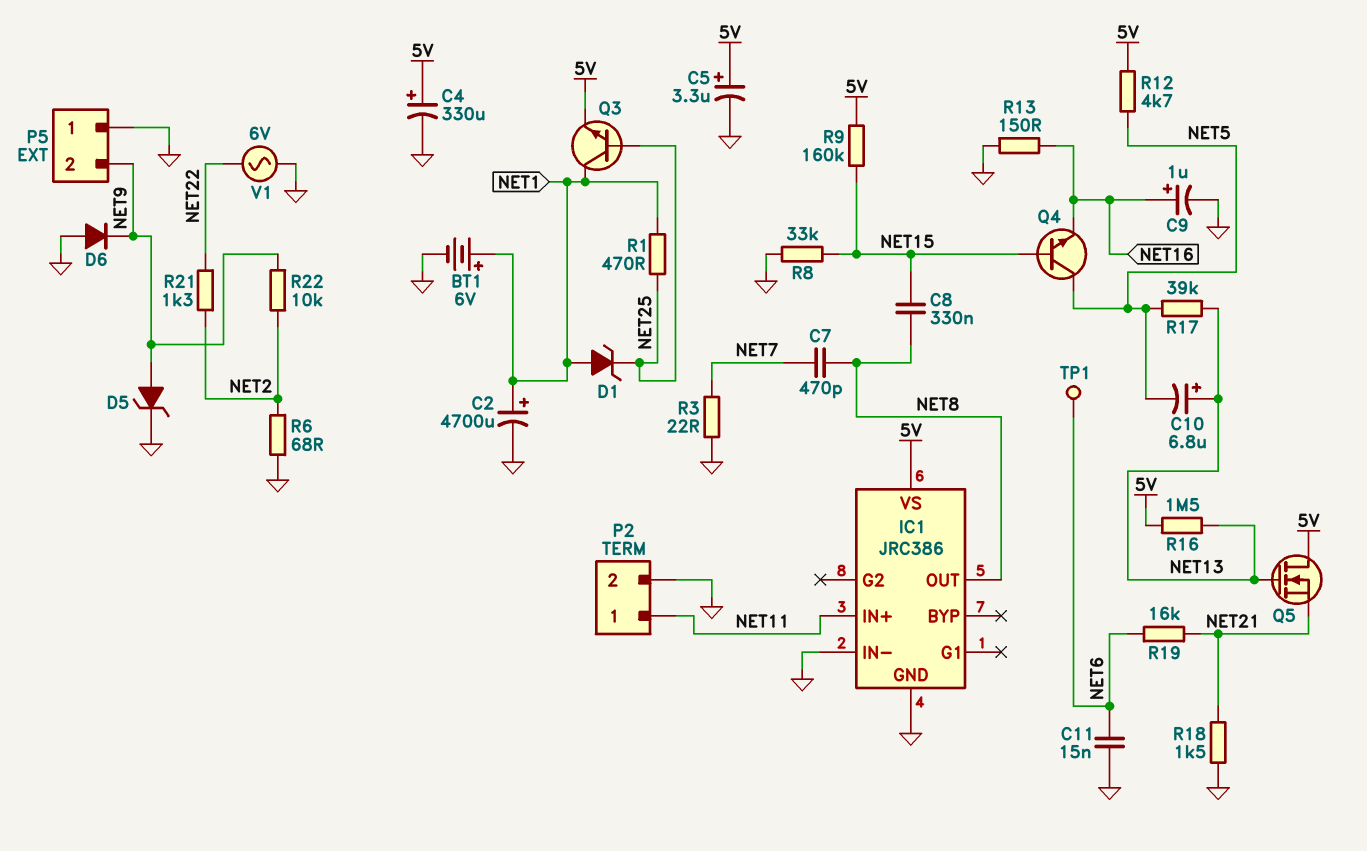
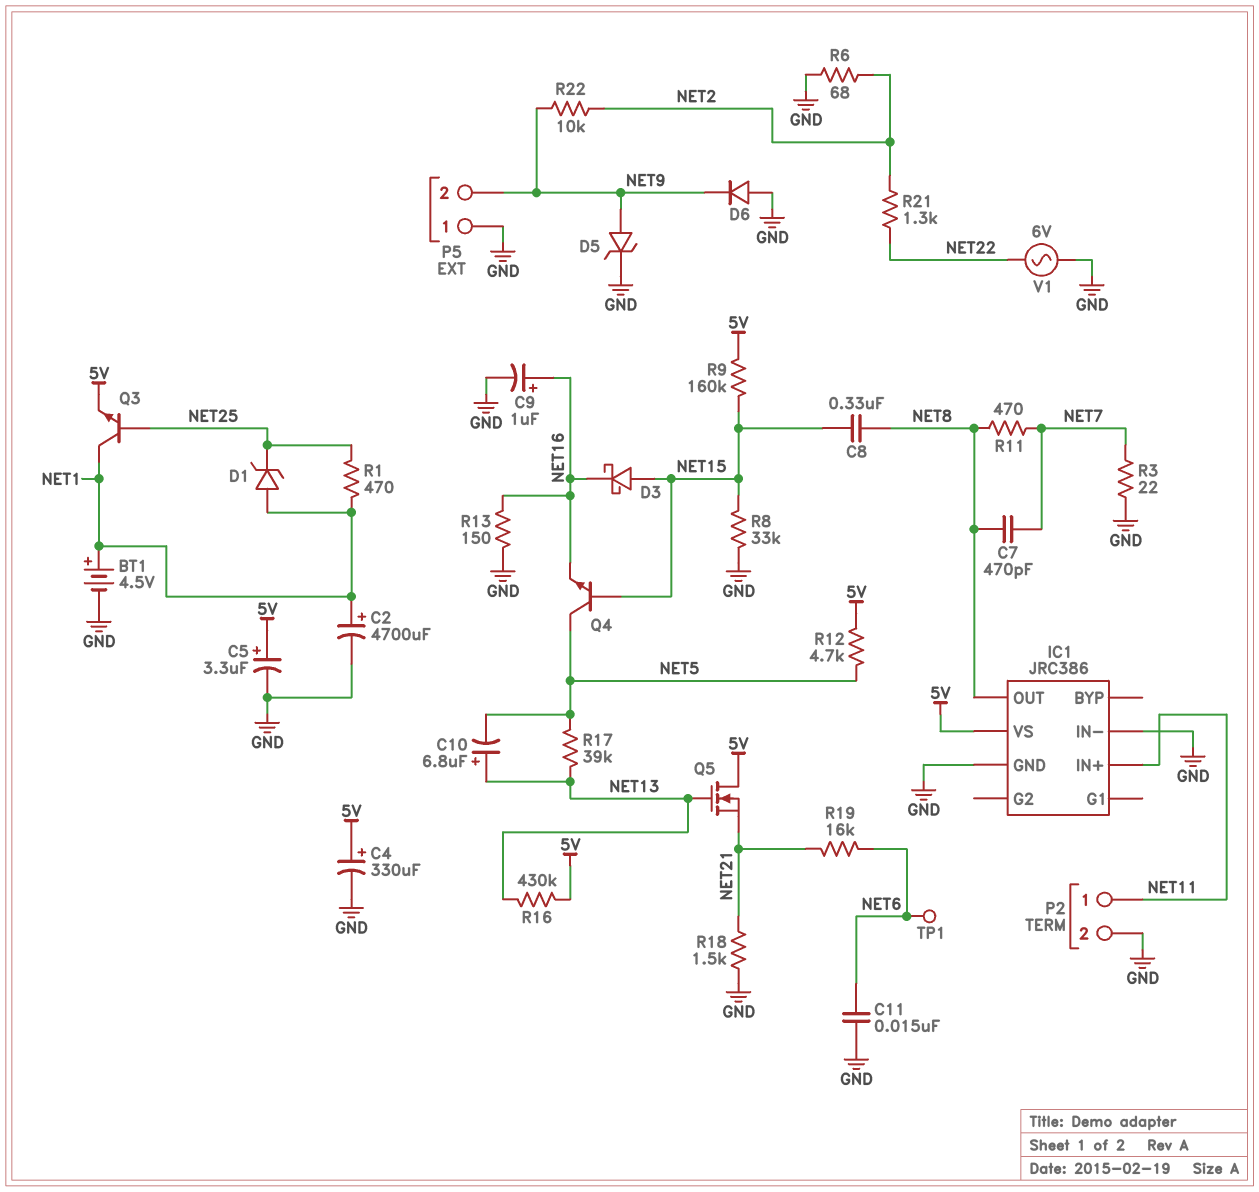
BT1: 6V (plus NET1, minus GND) -> 4.5V (plus NET1, minus GND)
D3: none -> schottky (A NET15, K NET16)
R11: none -> 470 (NET7, NET8)
R16: 1.5M (5V, NET13) -> 430k (5V, NET13)

